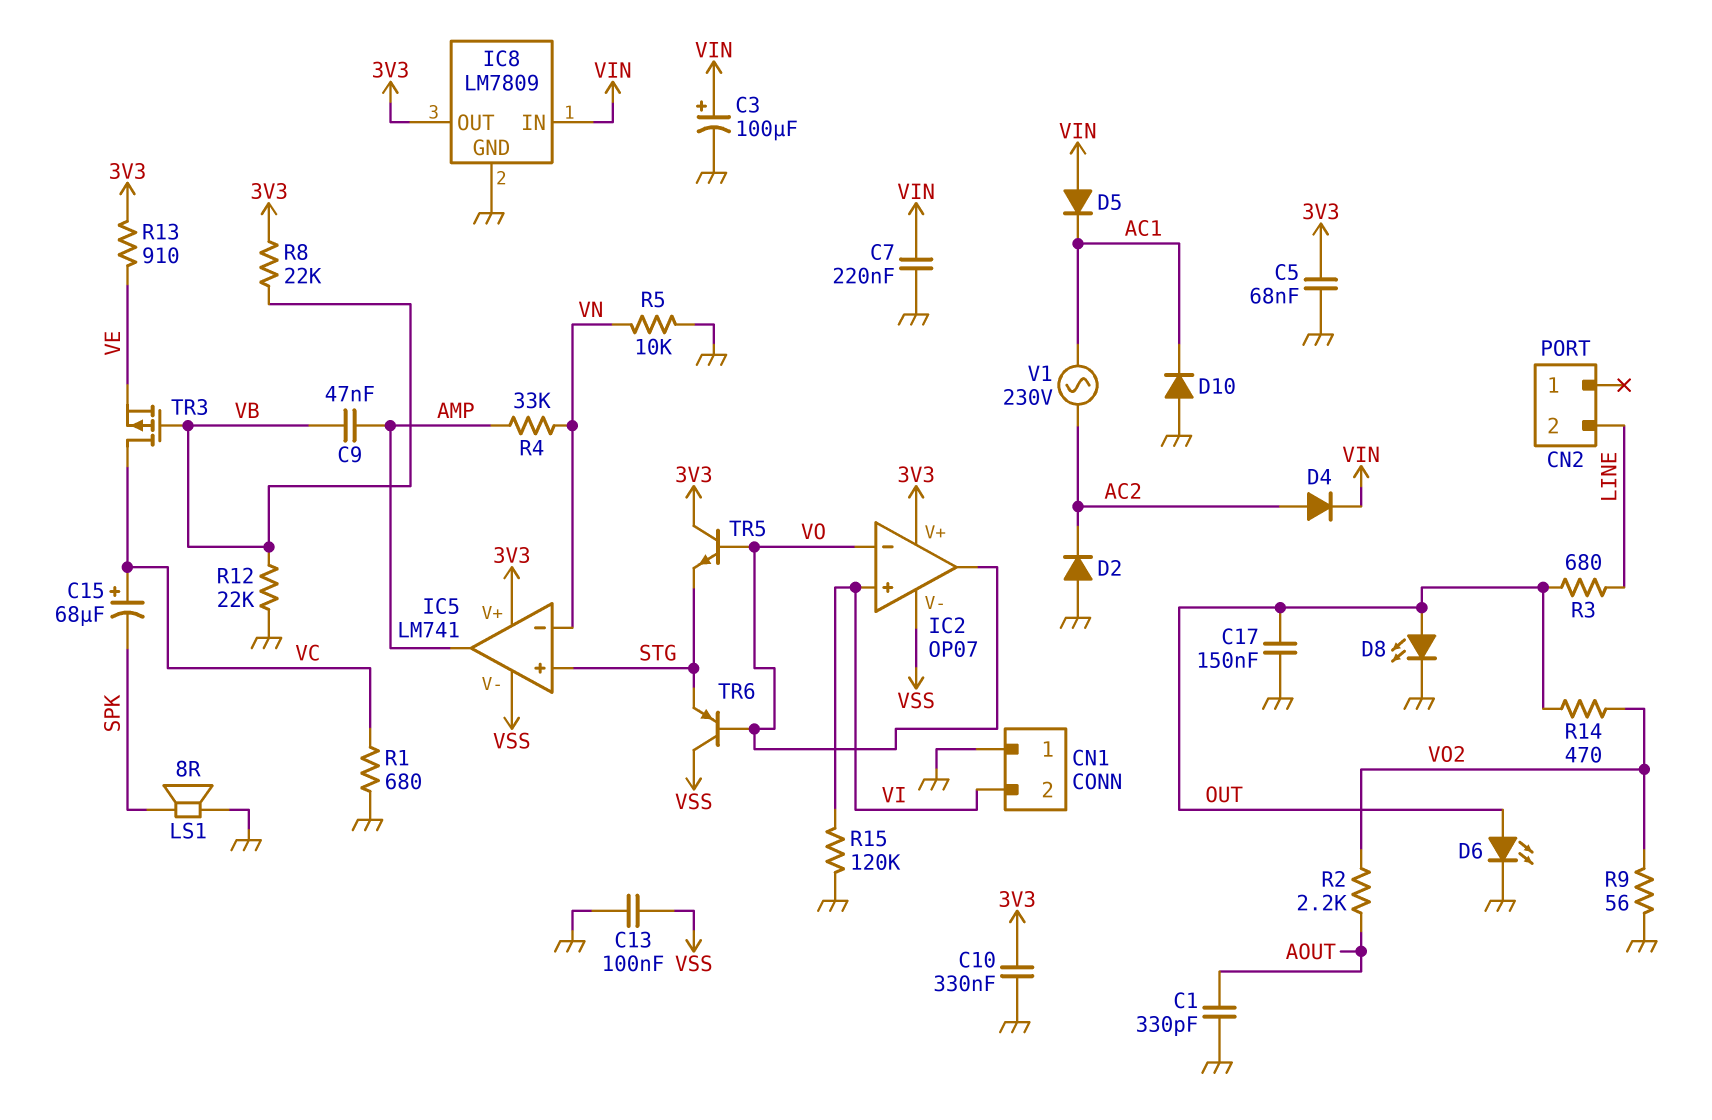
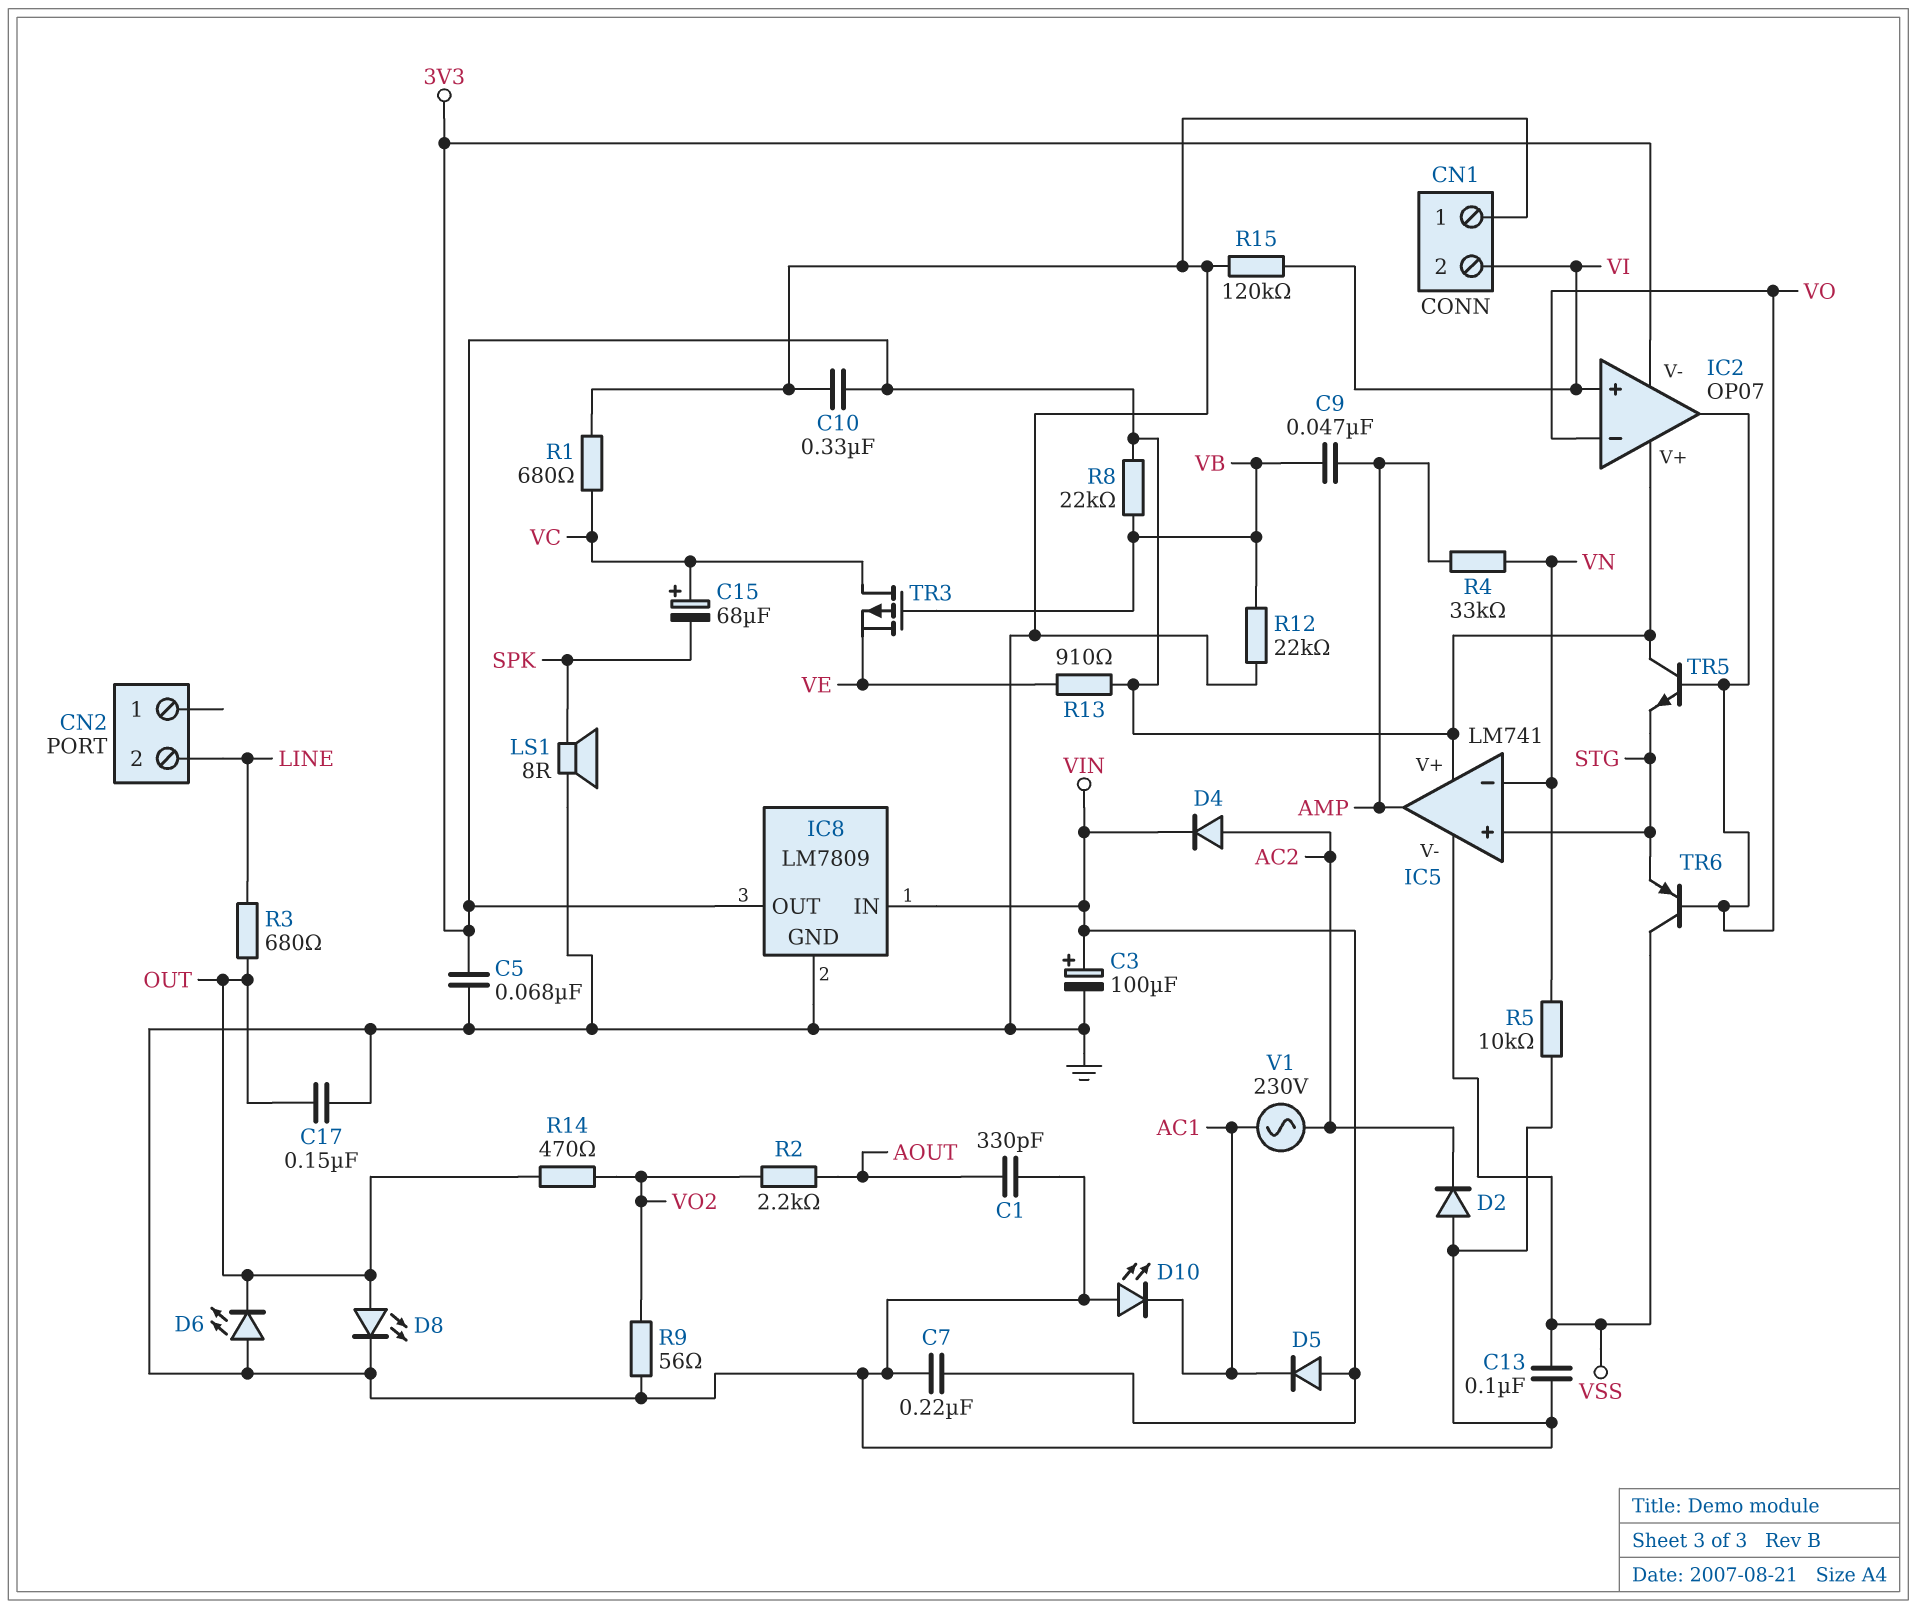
D6: LED (A OUT, K GND) -> LED (A GND, K OUT)
D10: diode (A GND, K AC1) -> LED (A GND, K AC1)
IC2 pin V-: VSS -> 3V3

